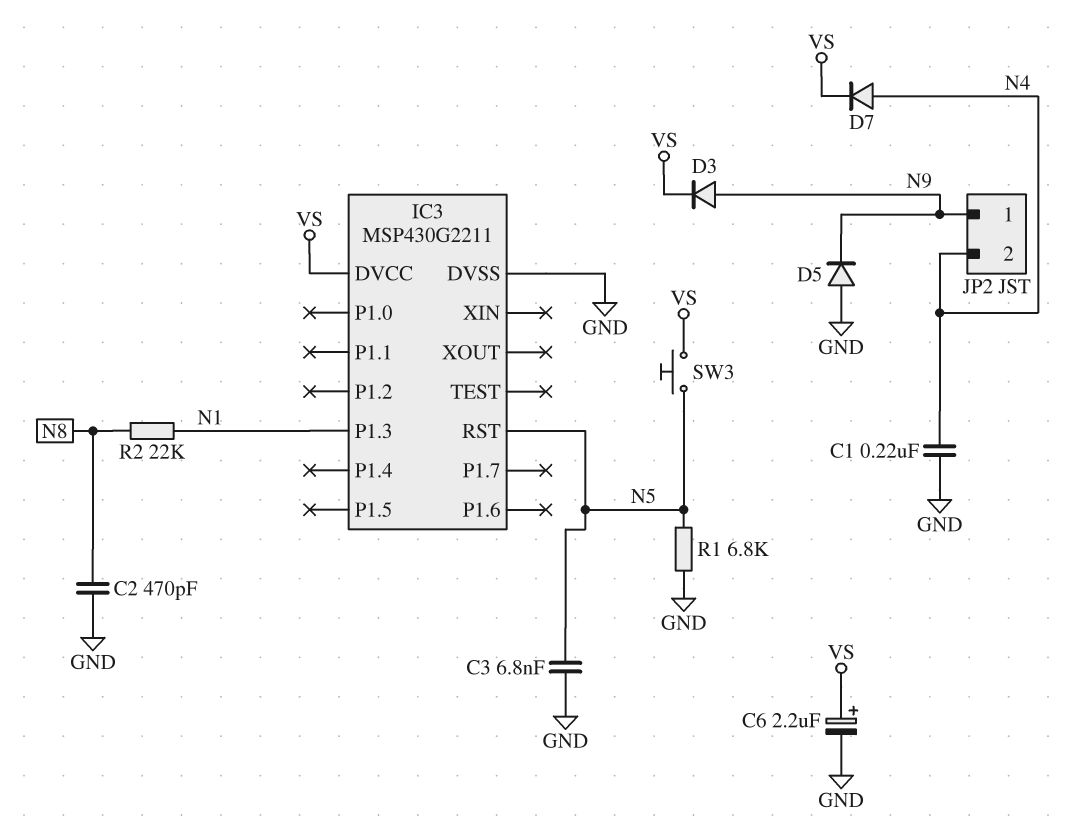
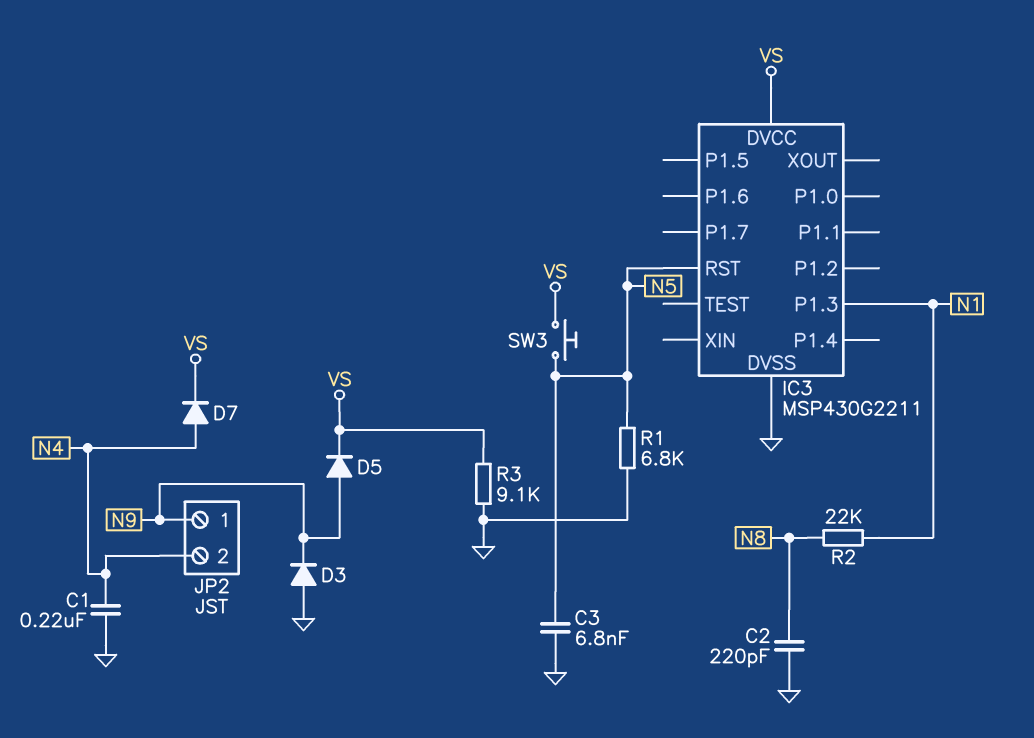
C2: 470pF (GND, N8) -> 220pF (GND, N8)
C6: 2.2uF (plus VS, minus GND) -> none
D3: diode (A N9, K VS) -> diode (A GND, K N9)
D5: diode (A GND, K N9) -> diode (A N9, K VS)
R3: none -> 9.1k (GND, VS)

